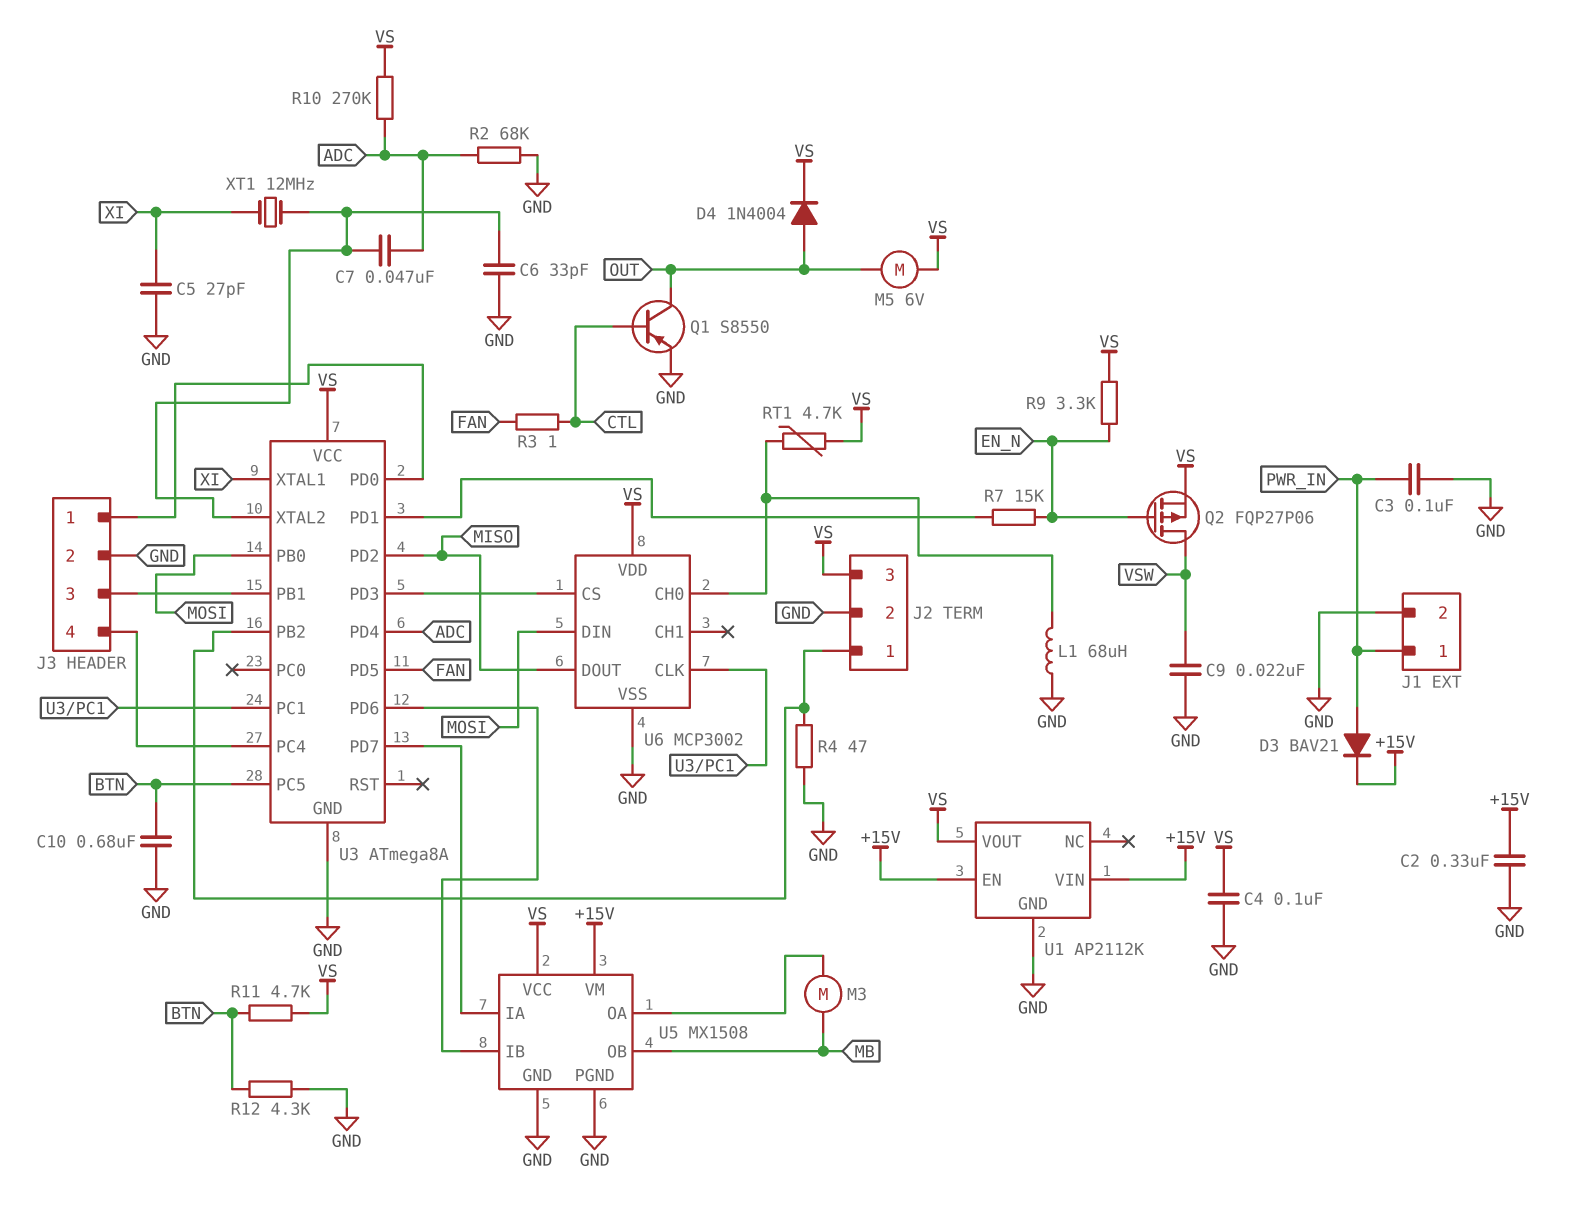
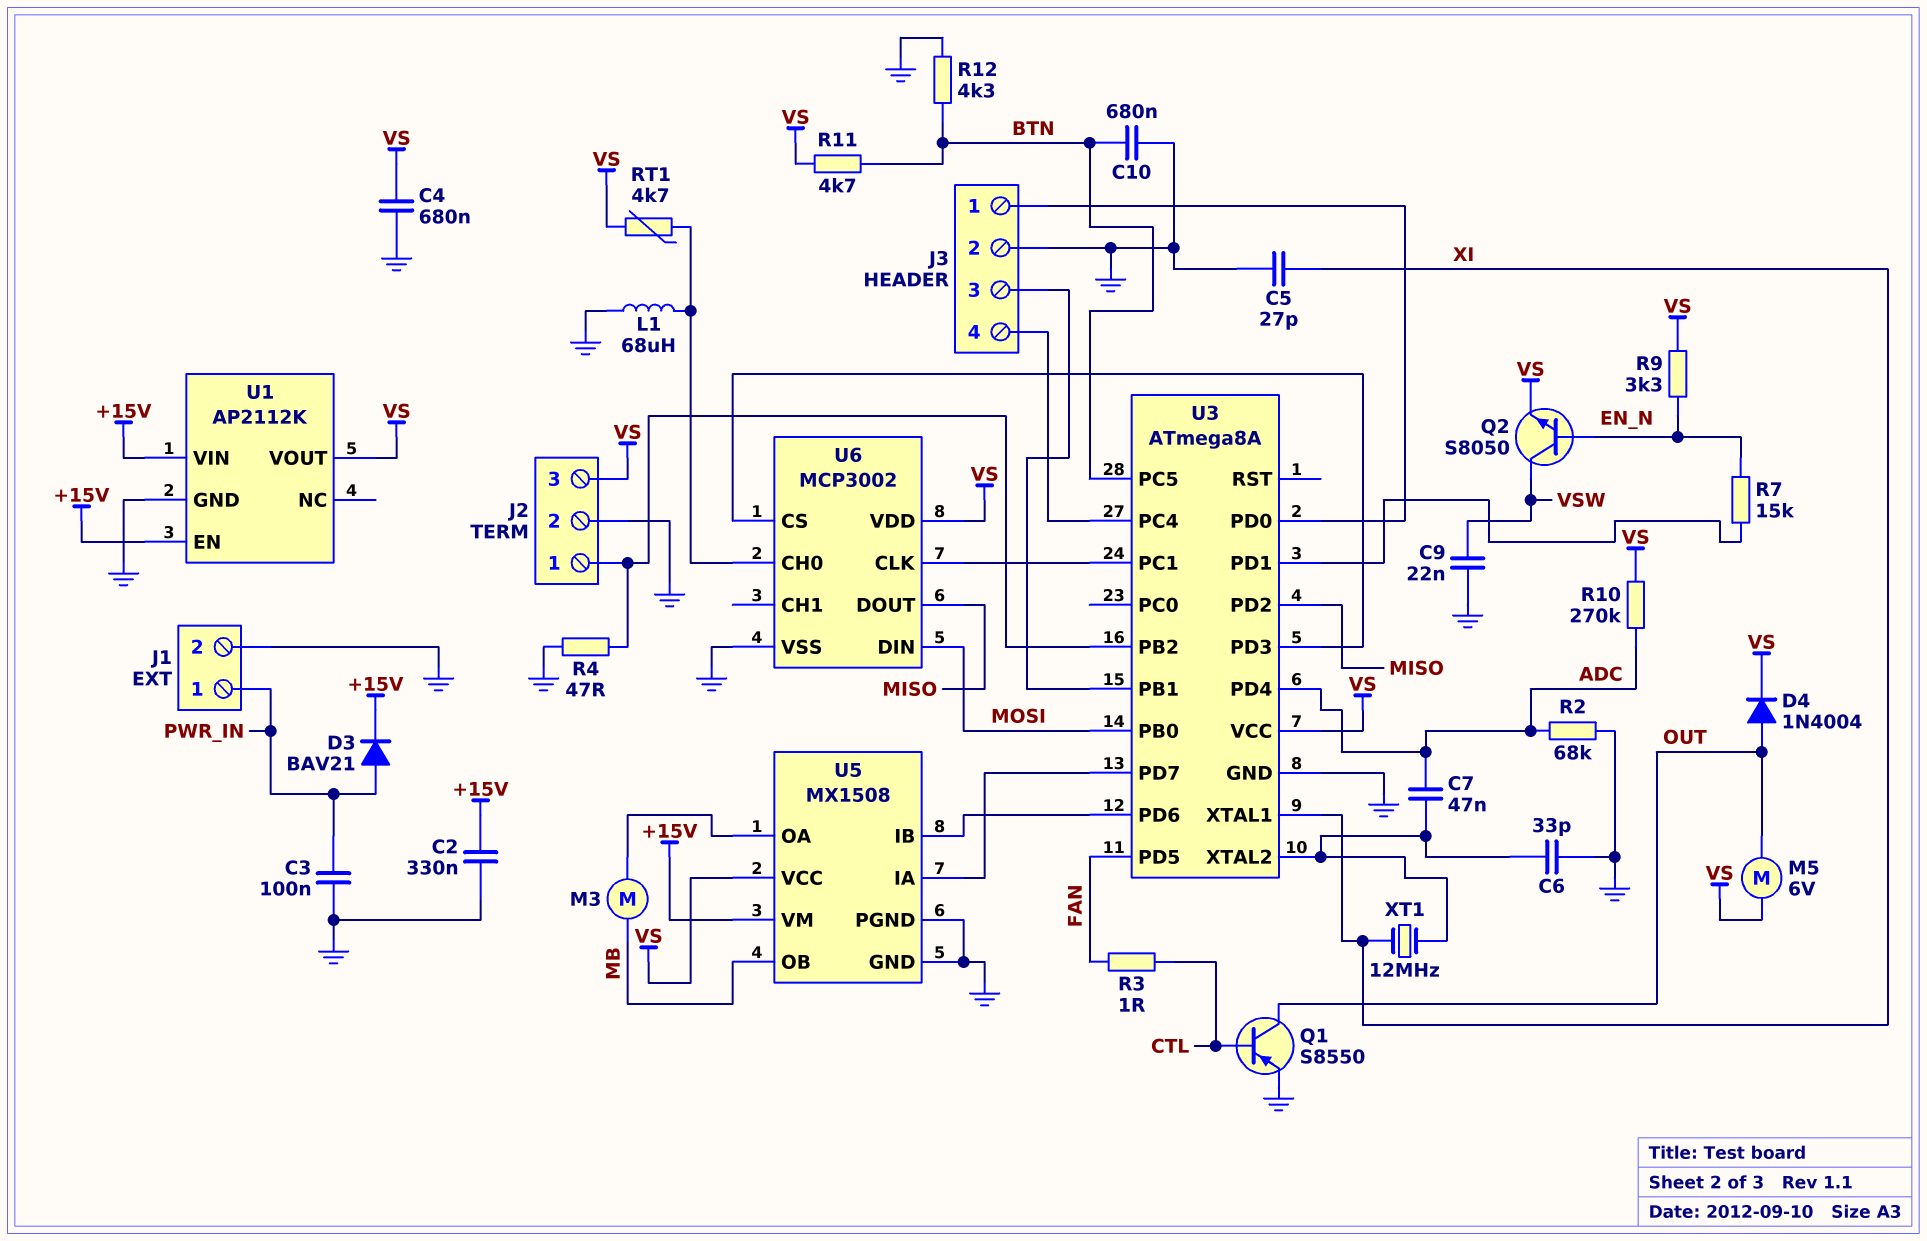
C4: 100nF (GND, VS) -> 680nF (GND, VS)
Q2: PMOS FQP27P06 (G EN_N, D VSW, S VS) -> NPN S8050 (B EN_N, C VSW, E VS)

